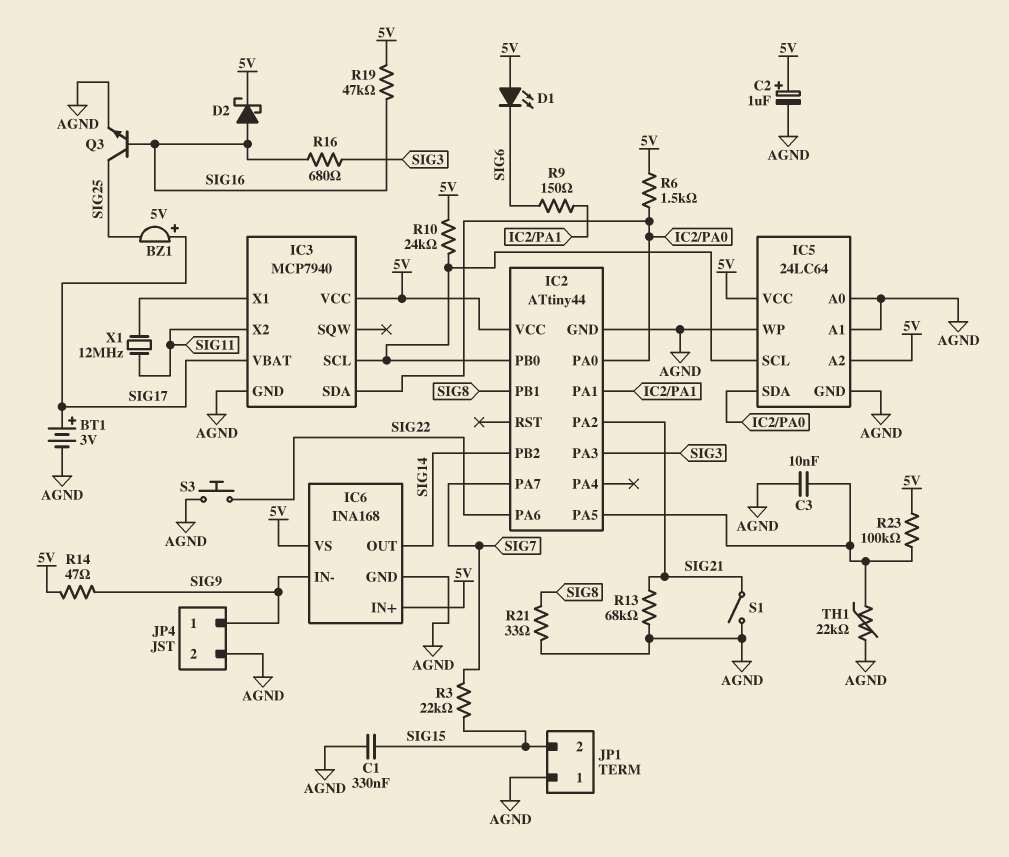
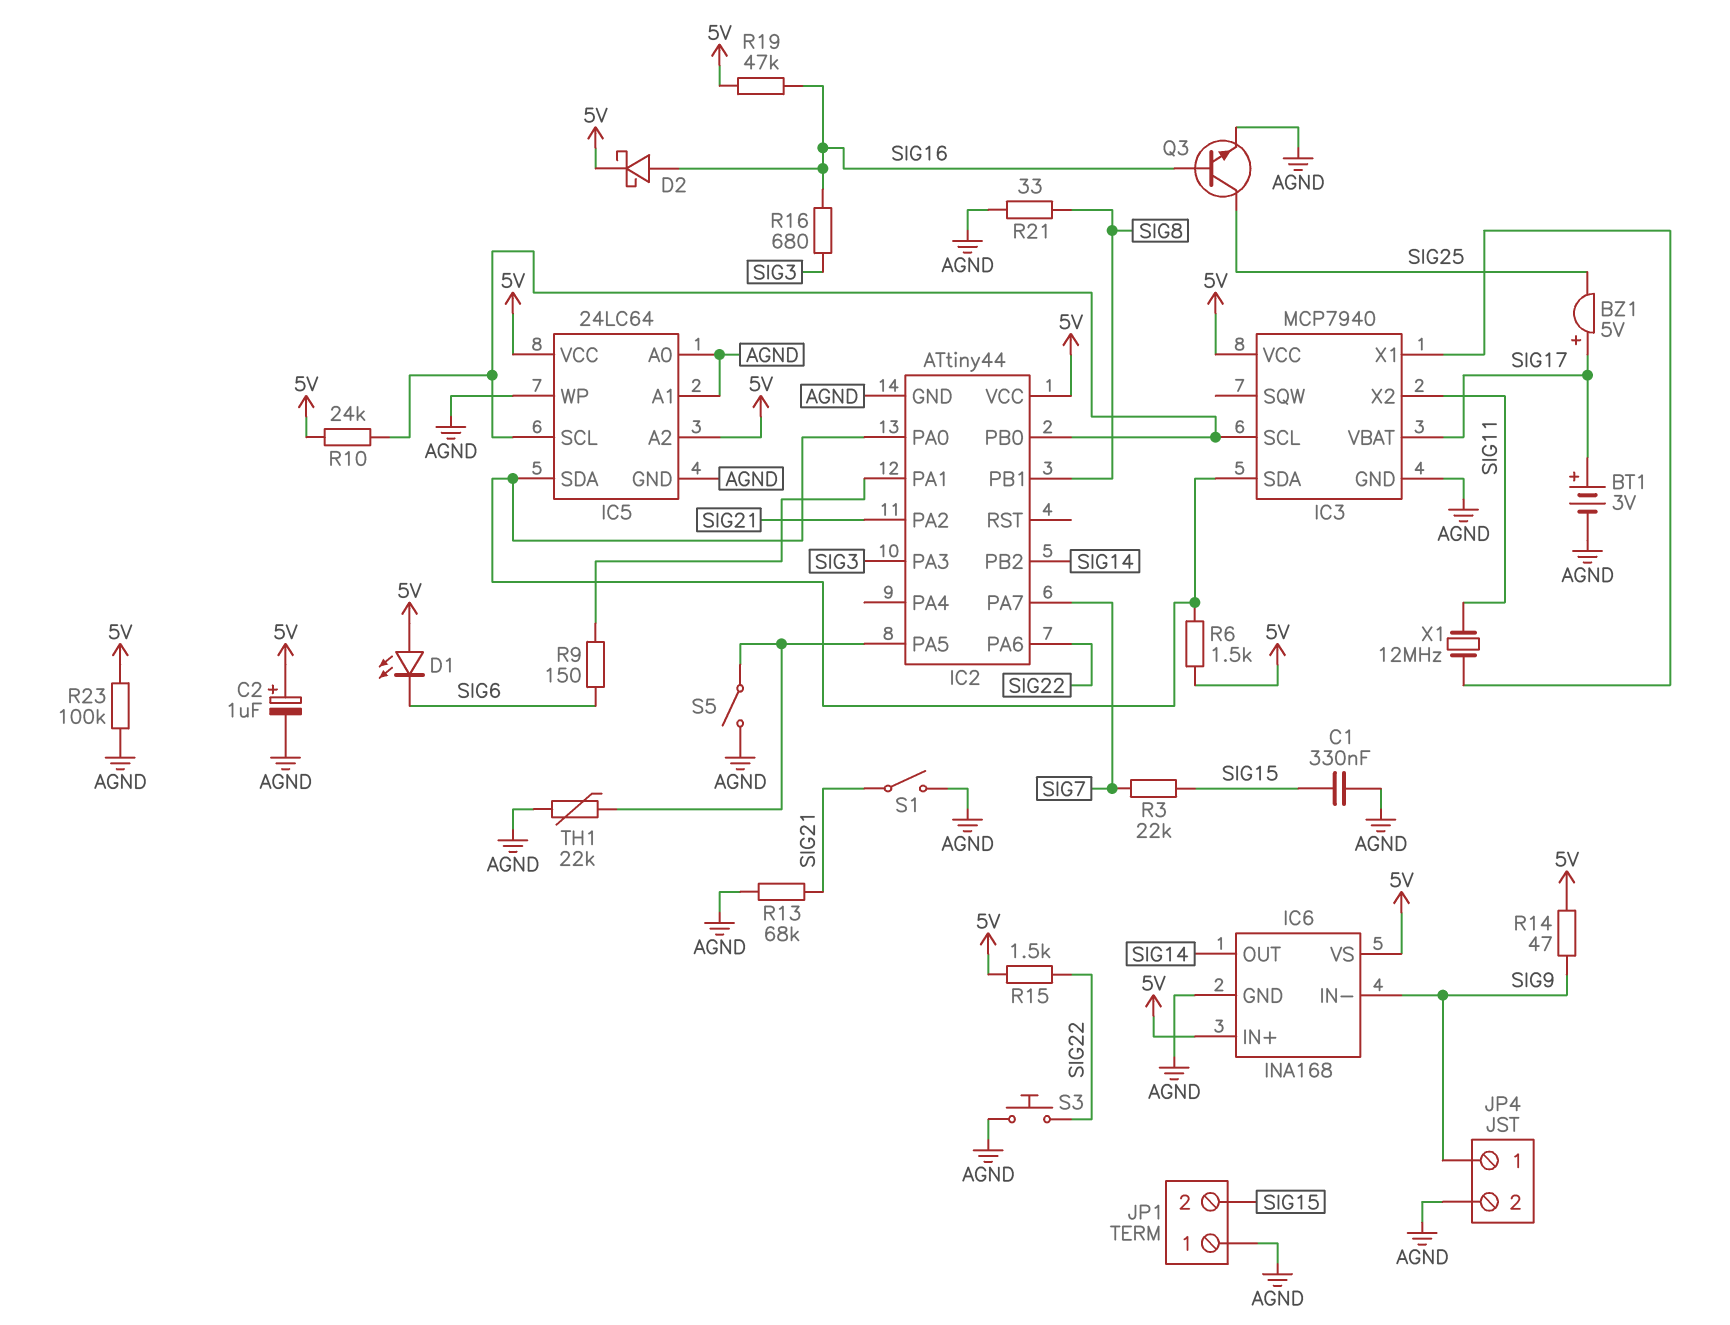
C3: 10nF (AGND, IC2/PA5) -> none
R15: none -> 1.5k (5V, SIG22)
R23: 100k (5V, IC2/PA5) -> 100k (5V, AGND)
S5: none -> switch (AGND, IC2/PA5)

